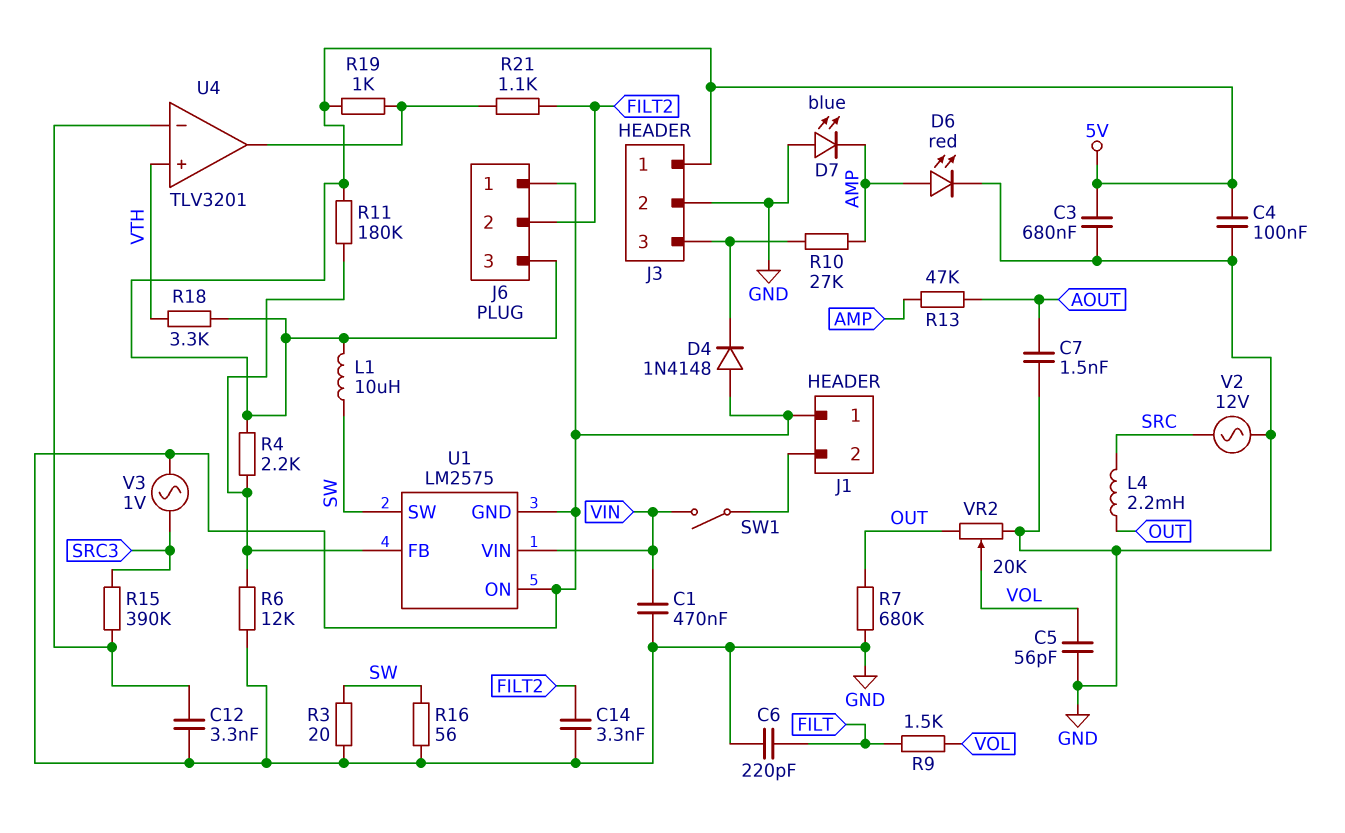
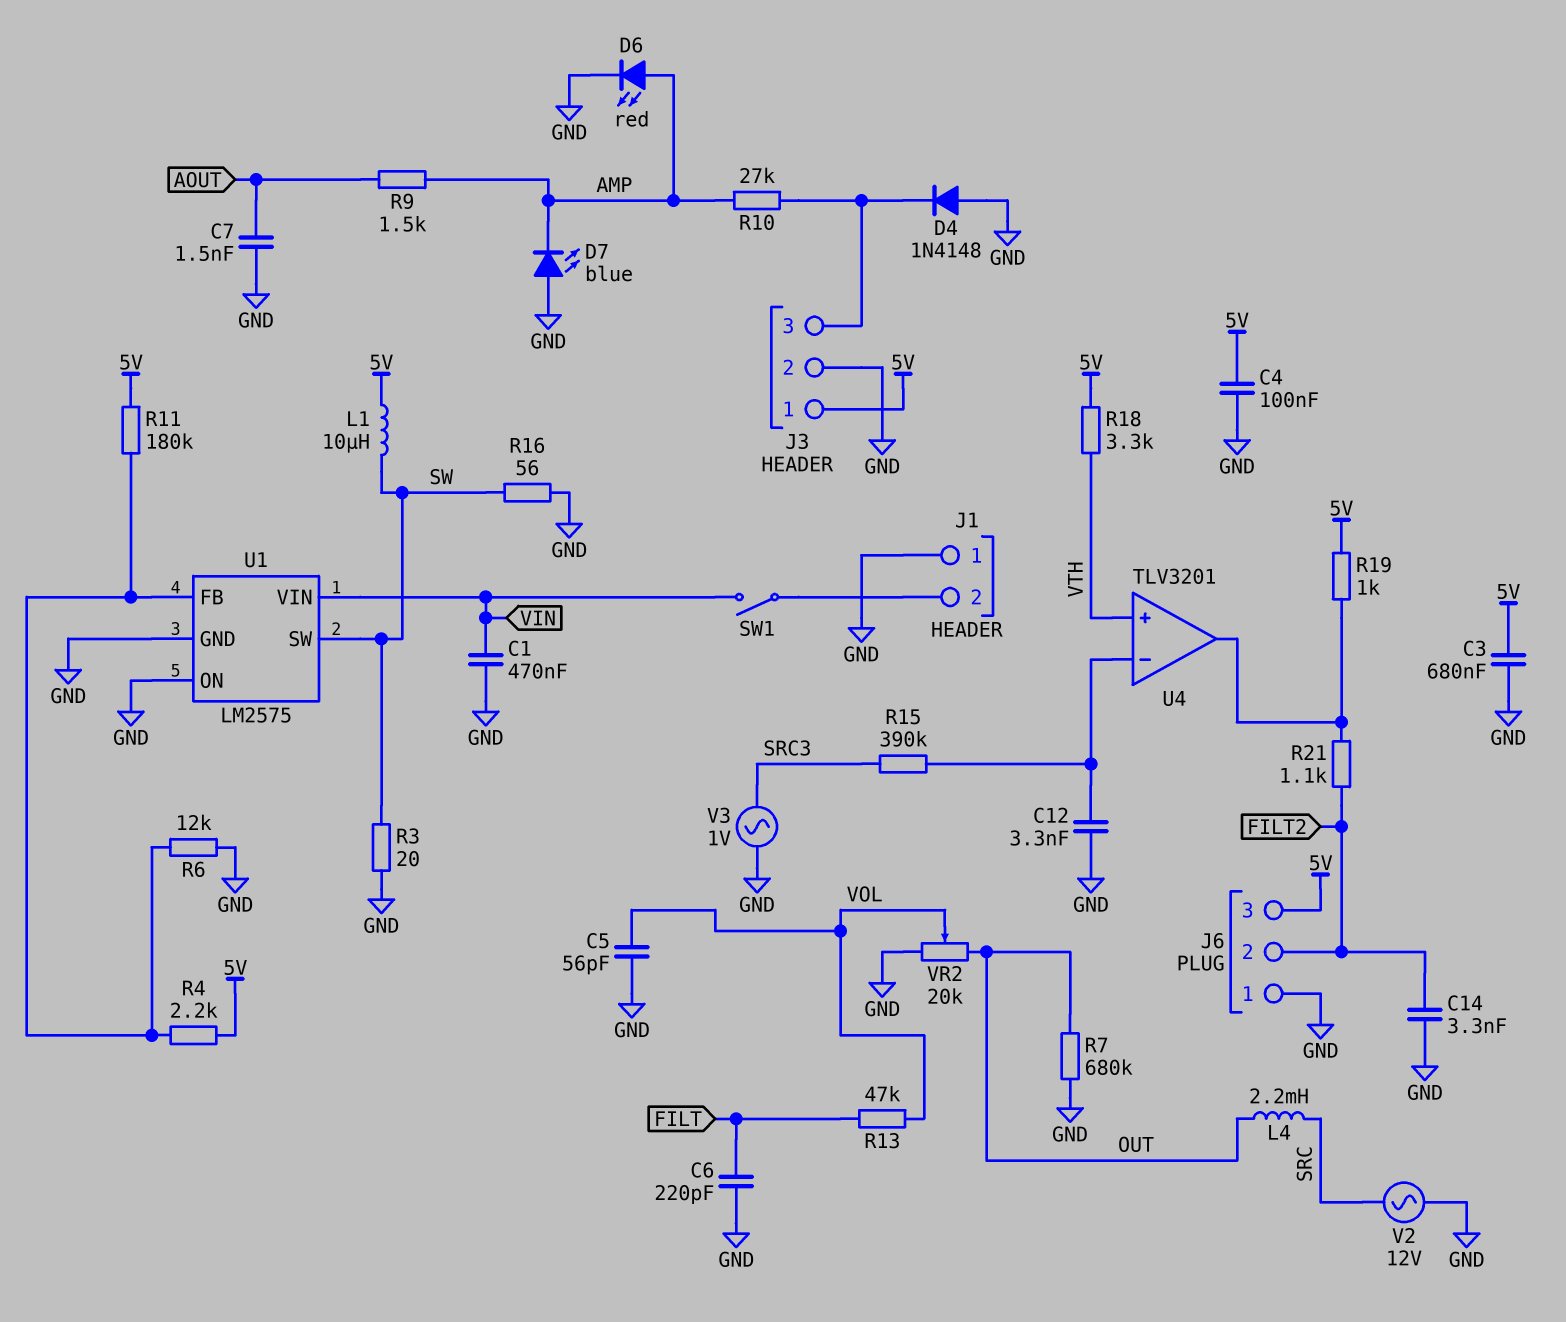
R9: 1.5k (FILT, VOL) -> 1.5k (AMP, AOUT)
R13: 47k (AMP, AOUT) -> 47k (FILT, VOL)

